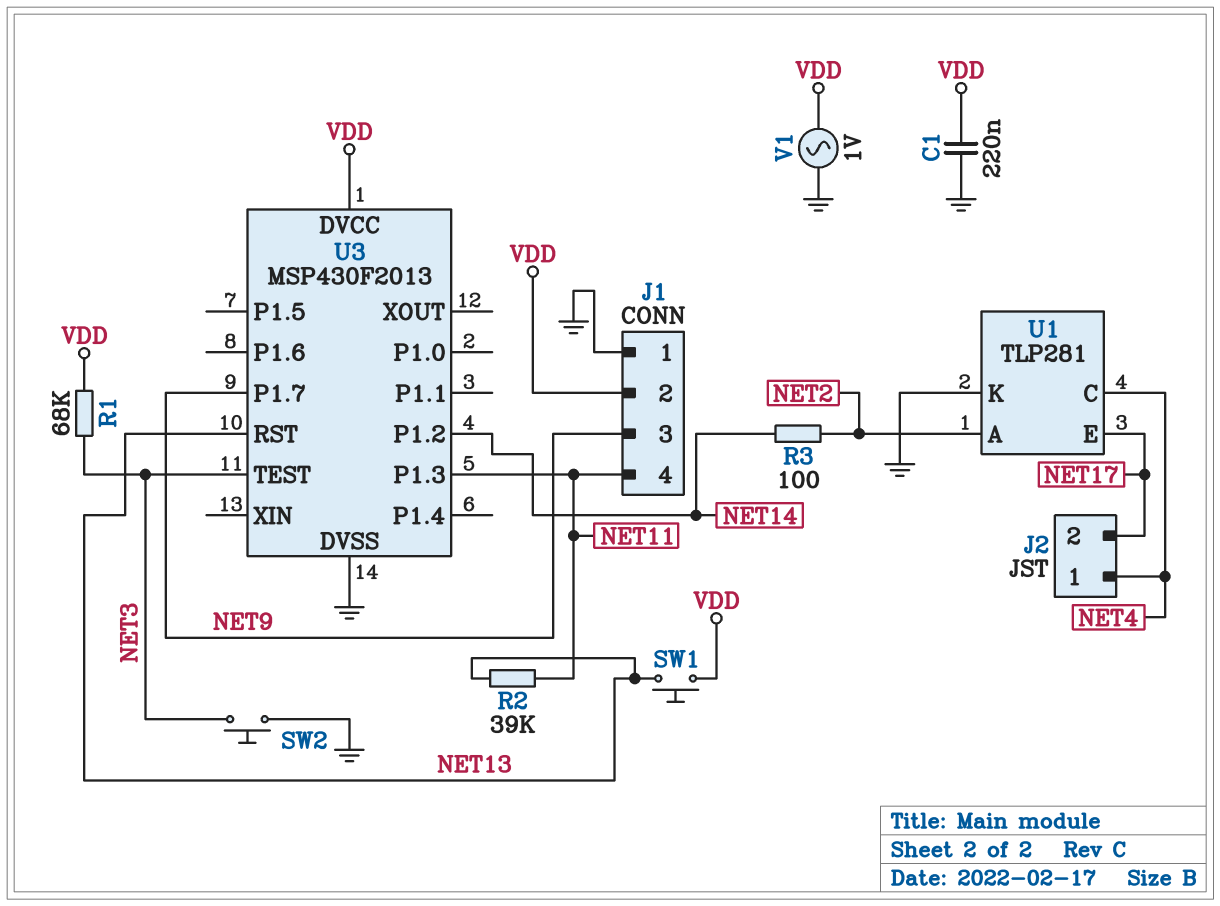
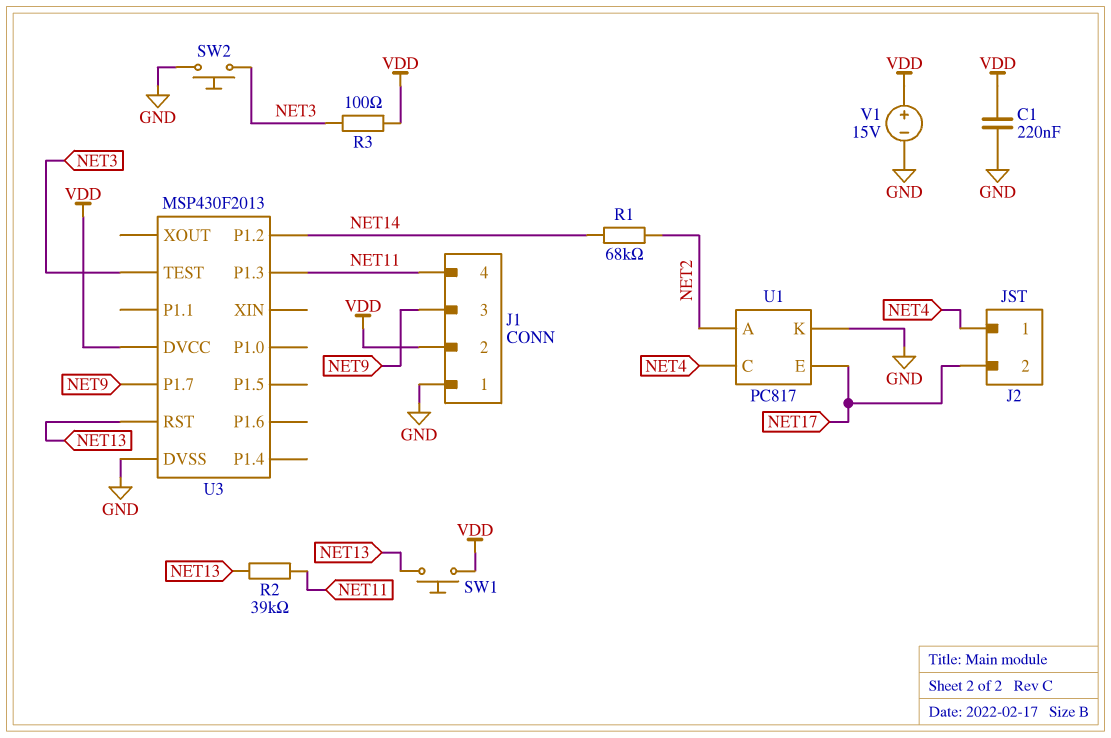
R1: 68k (NET3, VDD) -> 68k (NET2, NET14)
R3: 100 (NET2, NET14) -> 100 (NET3, VDD)
U1: TLP281 -> PC817
V1: AC 1V (GND, VDD) -> 15V (plus VDD, minus GND)

